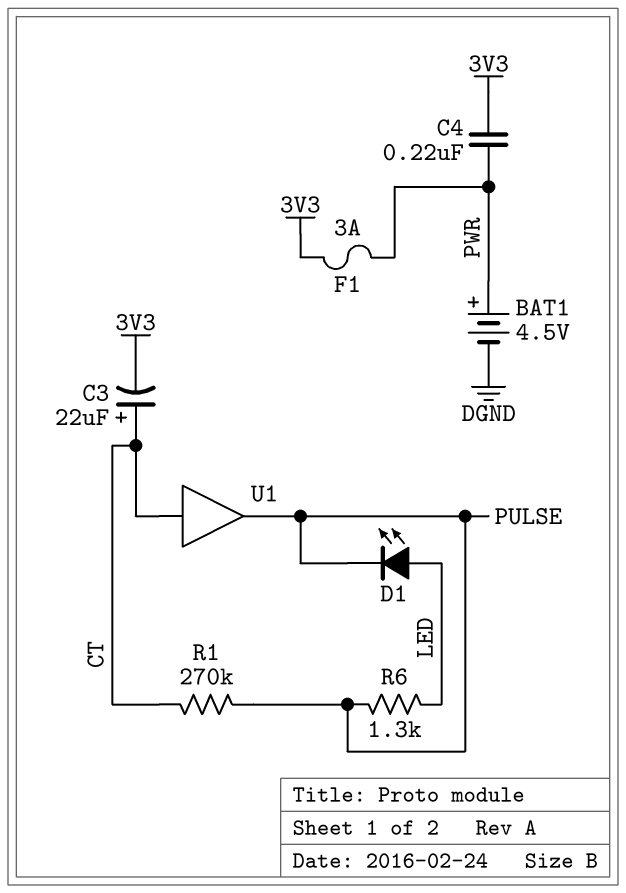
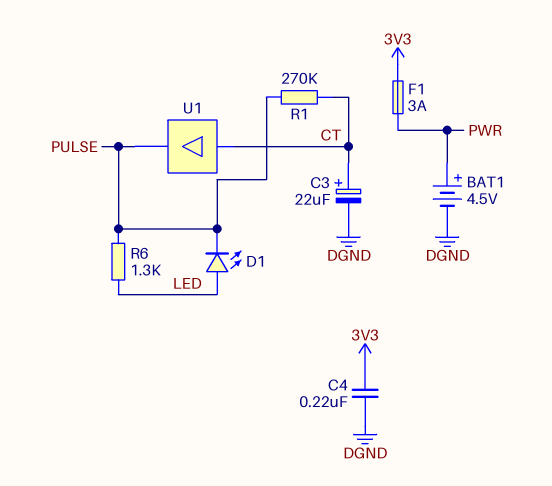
C3: 22uF (plus CT, minus 3V3) -> 22uF (plus CT, minus DGND)
C4: 220nF (3V3, PWR) -> 220nF (3V3, DGND)

